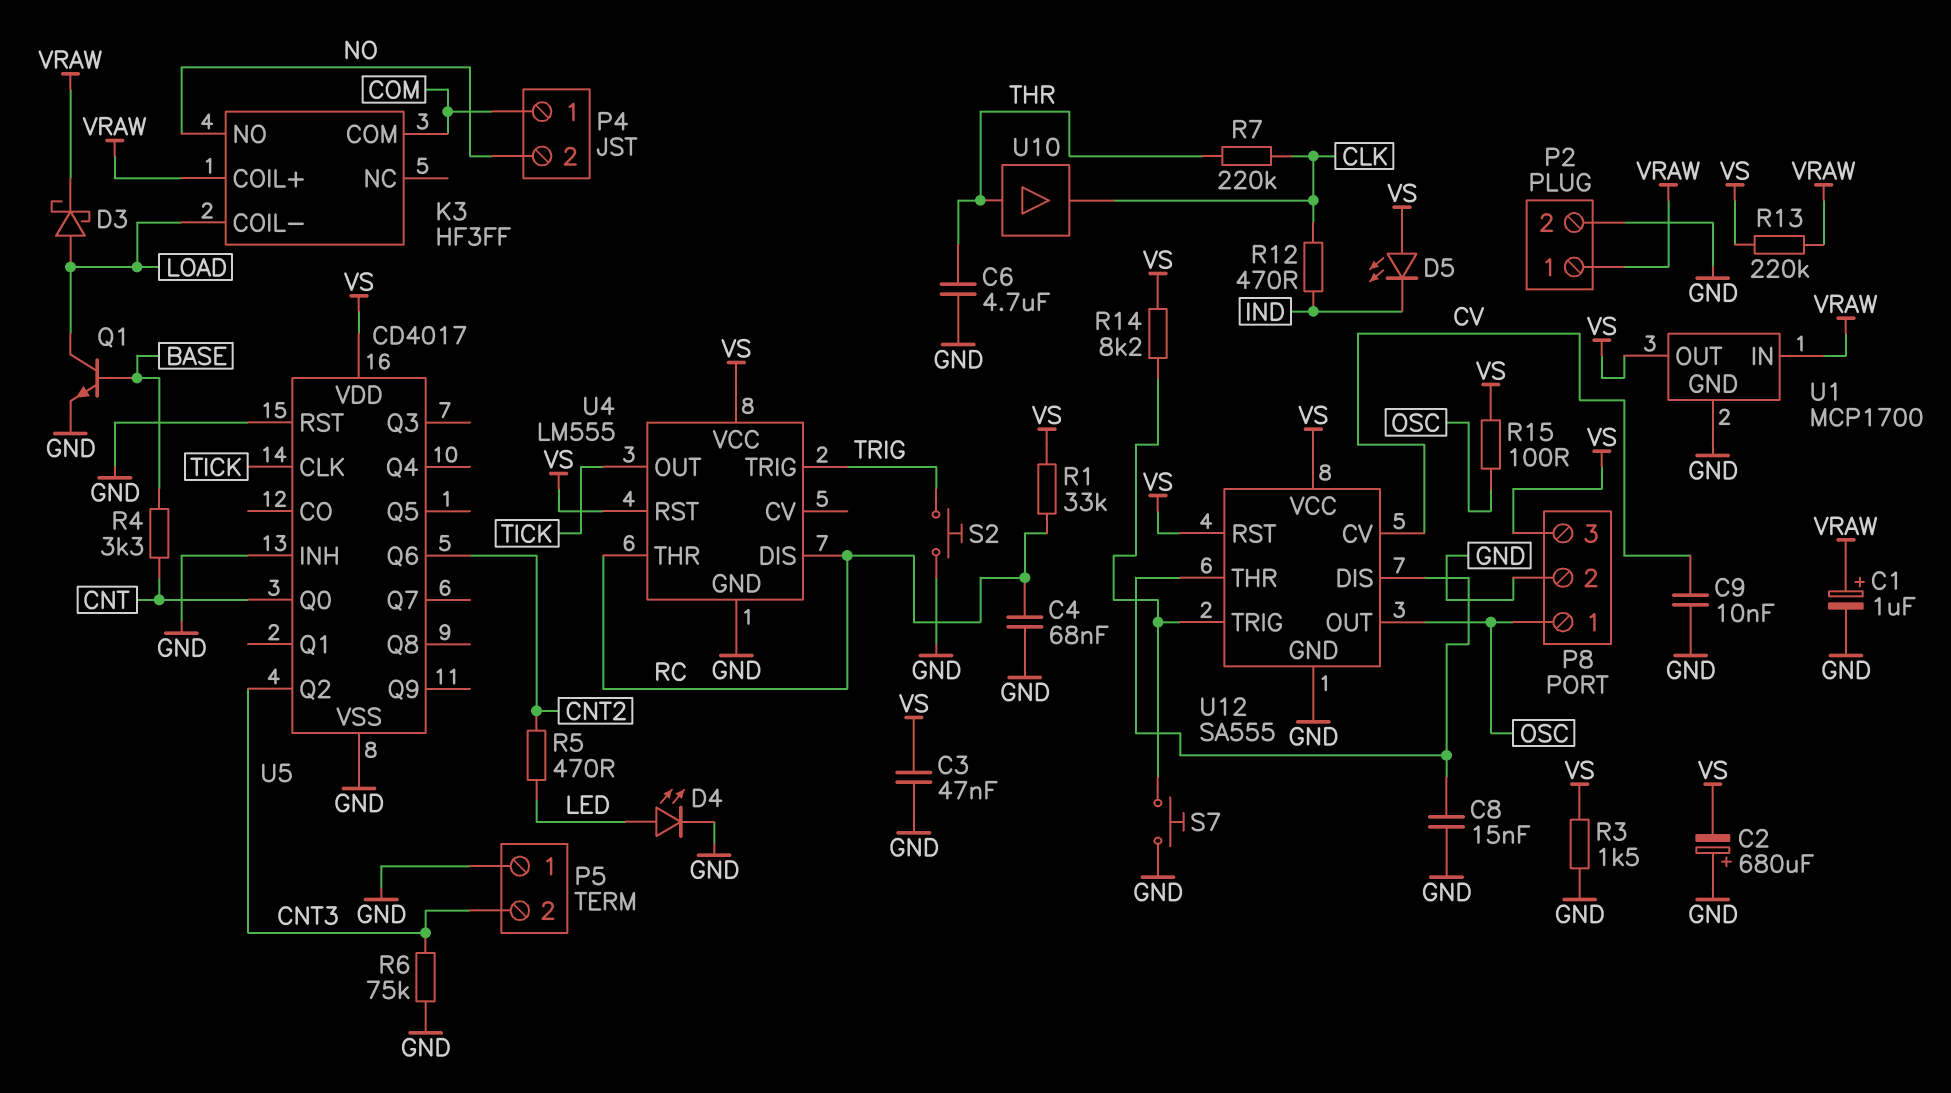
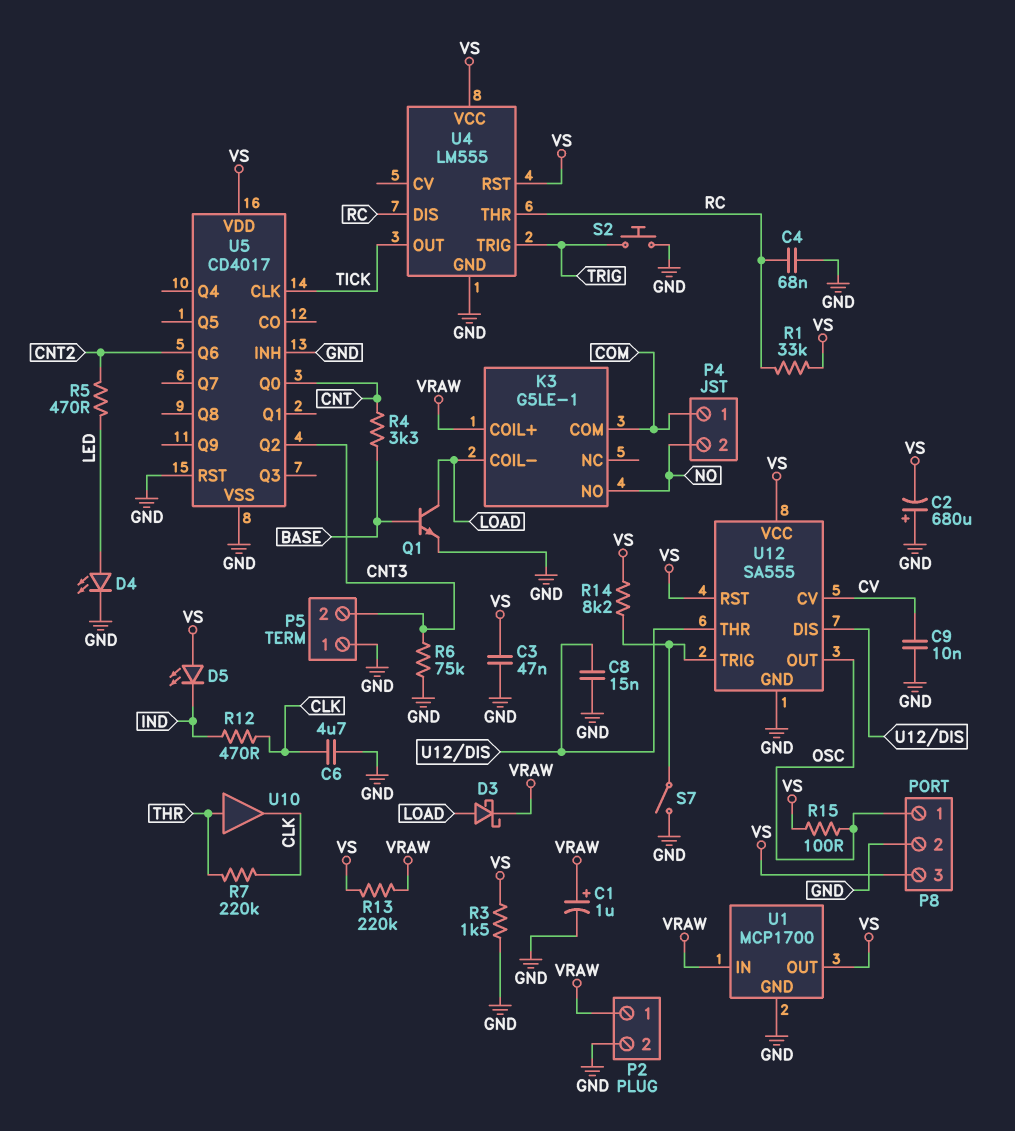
C6: 4.7uF (GND, THR) -> 4.7uF (CLK, GND)
K3: HF3FF -> G5LE-1
S7: button (GND, U12/TRIG) -> switch (GND, U12/TRIG)

